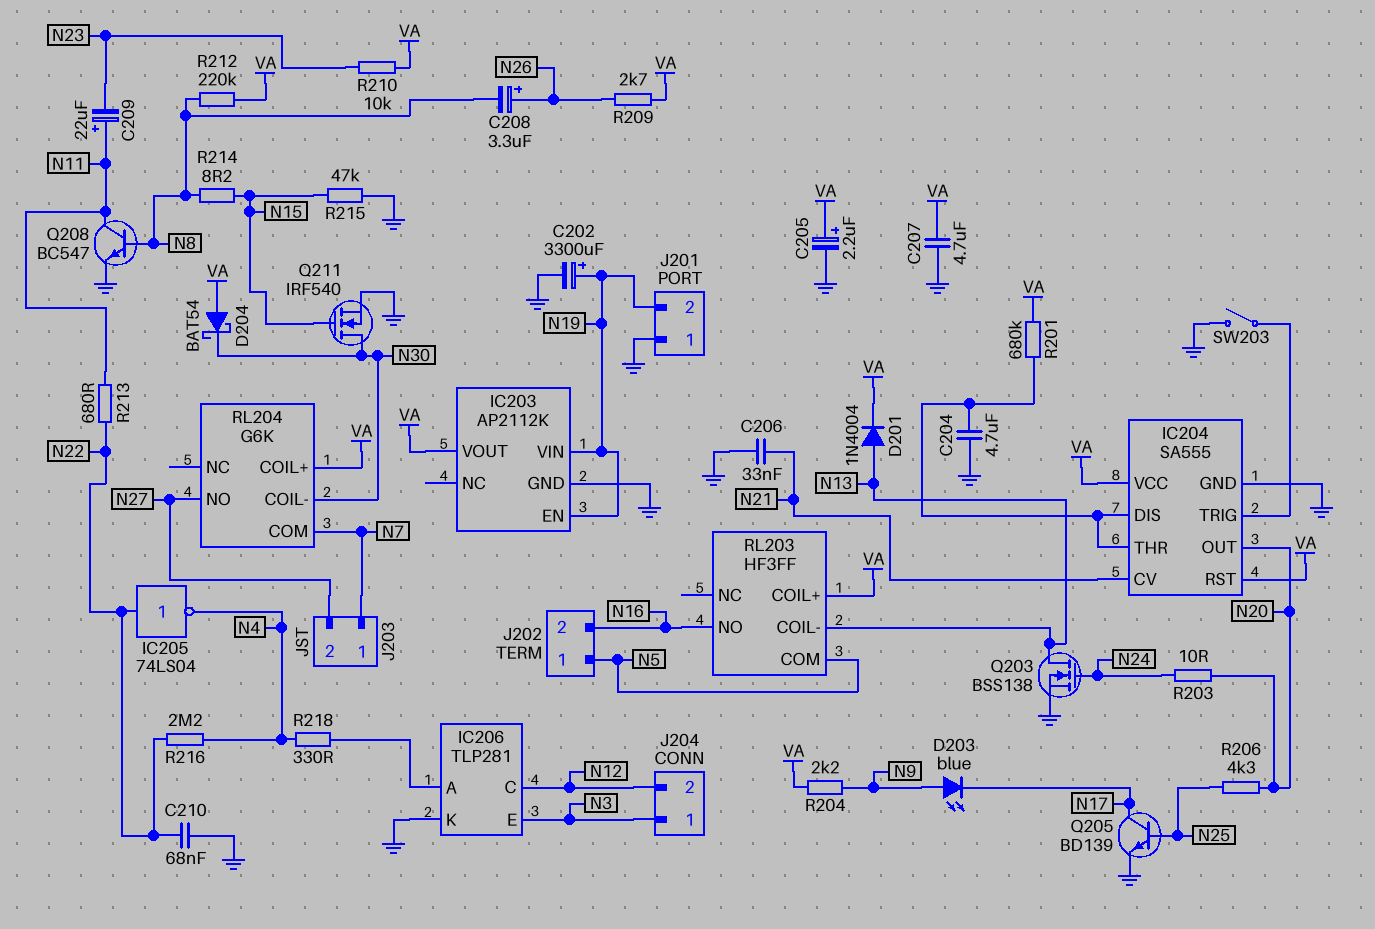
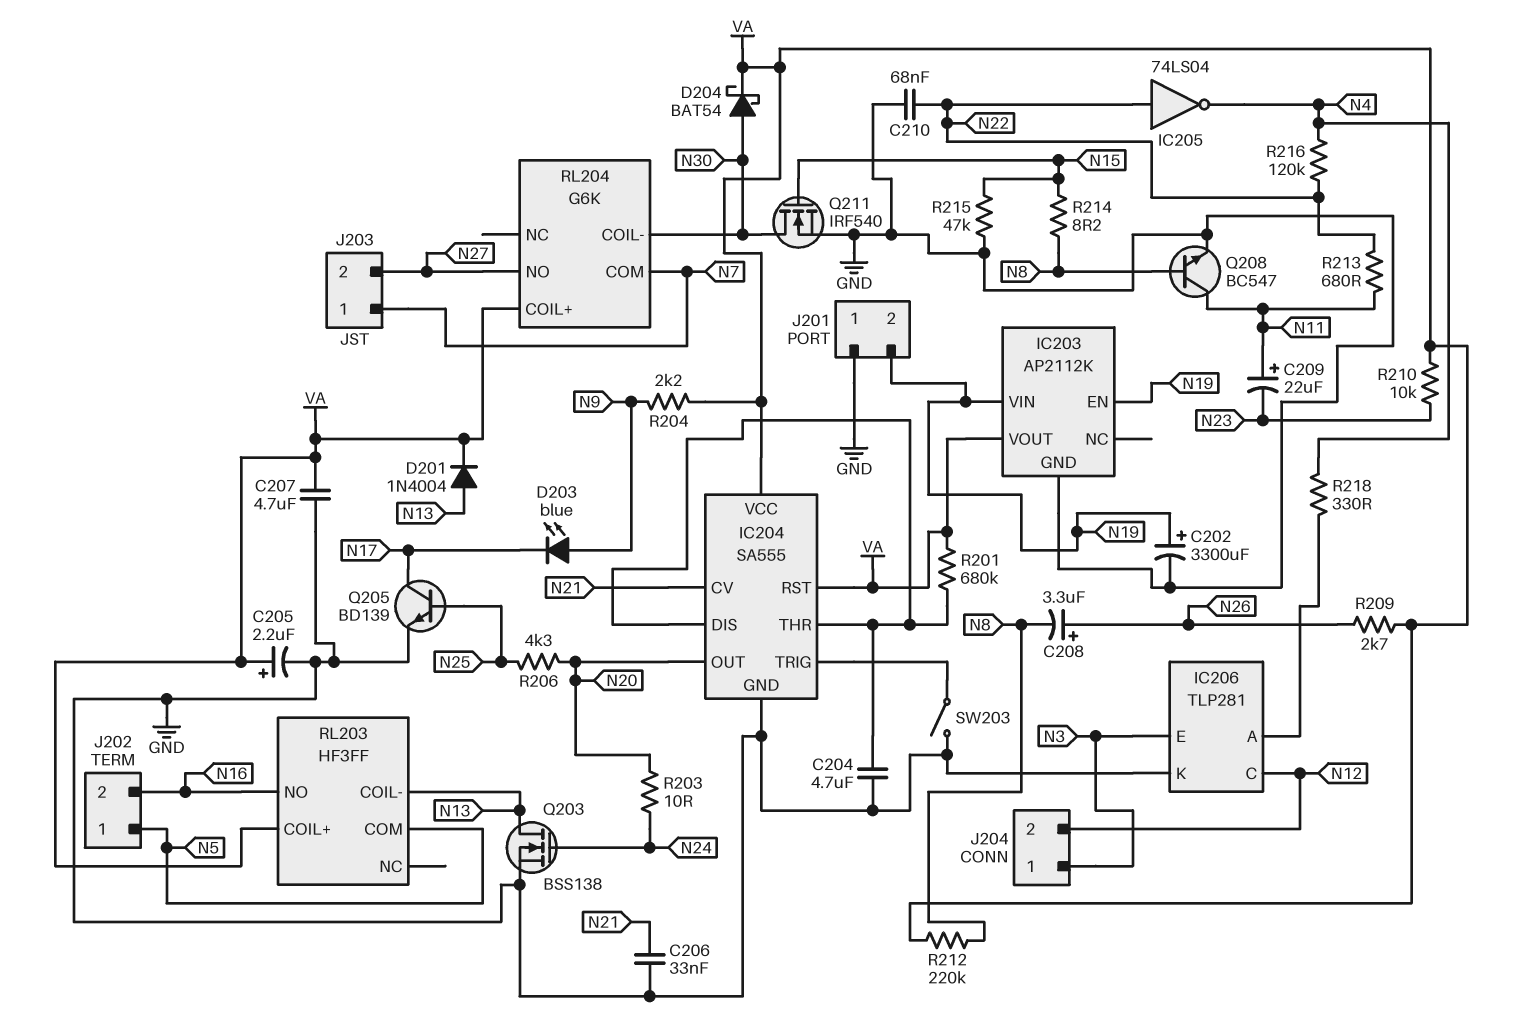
D204: schottky BAT54 (A VA, K N30) -> schottky BAT54 (A N30, K VA)
R216: 2.2M (N4, N22) -> 120k (N4, N22)

